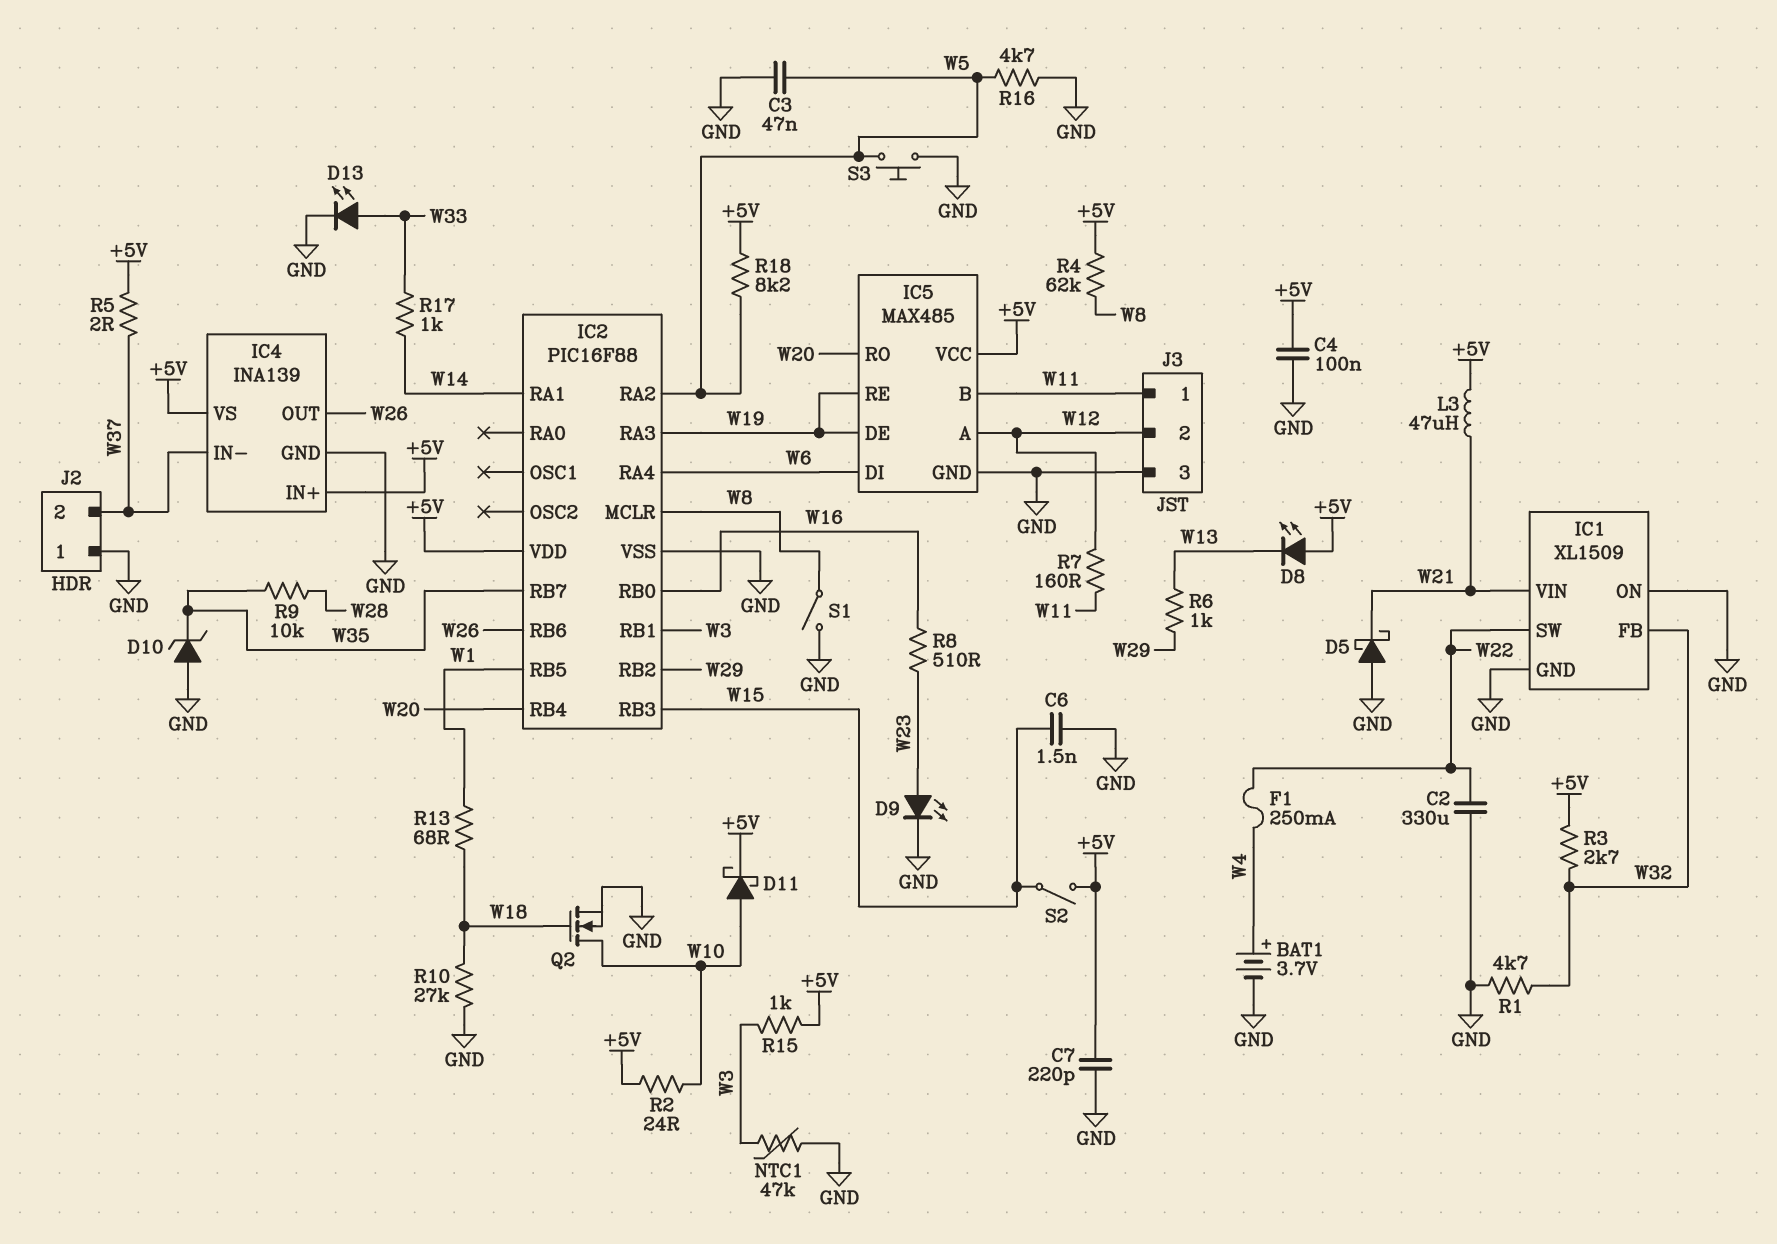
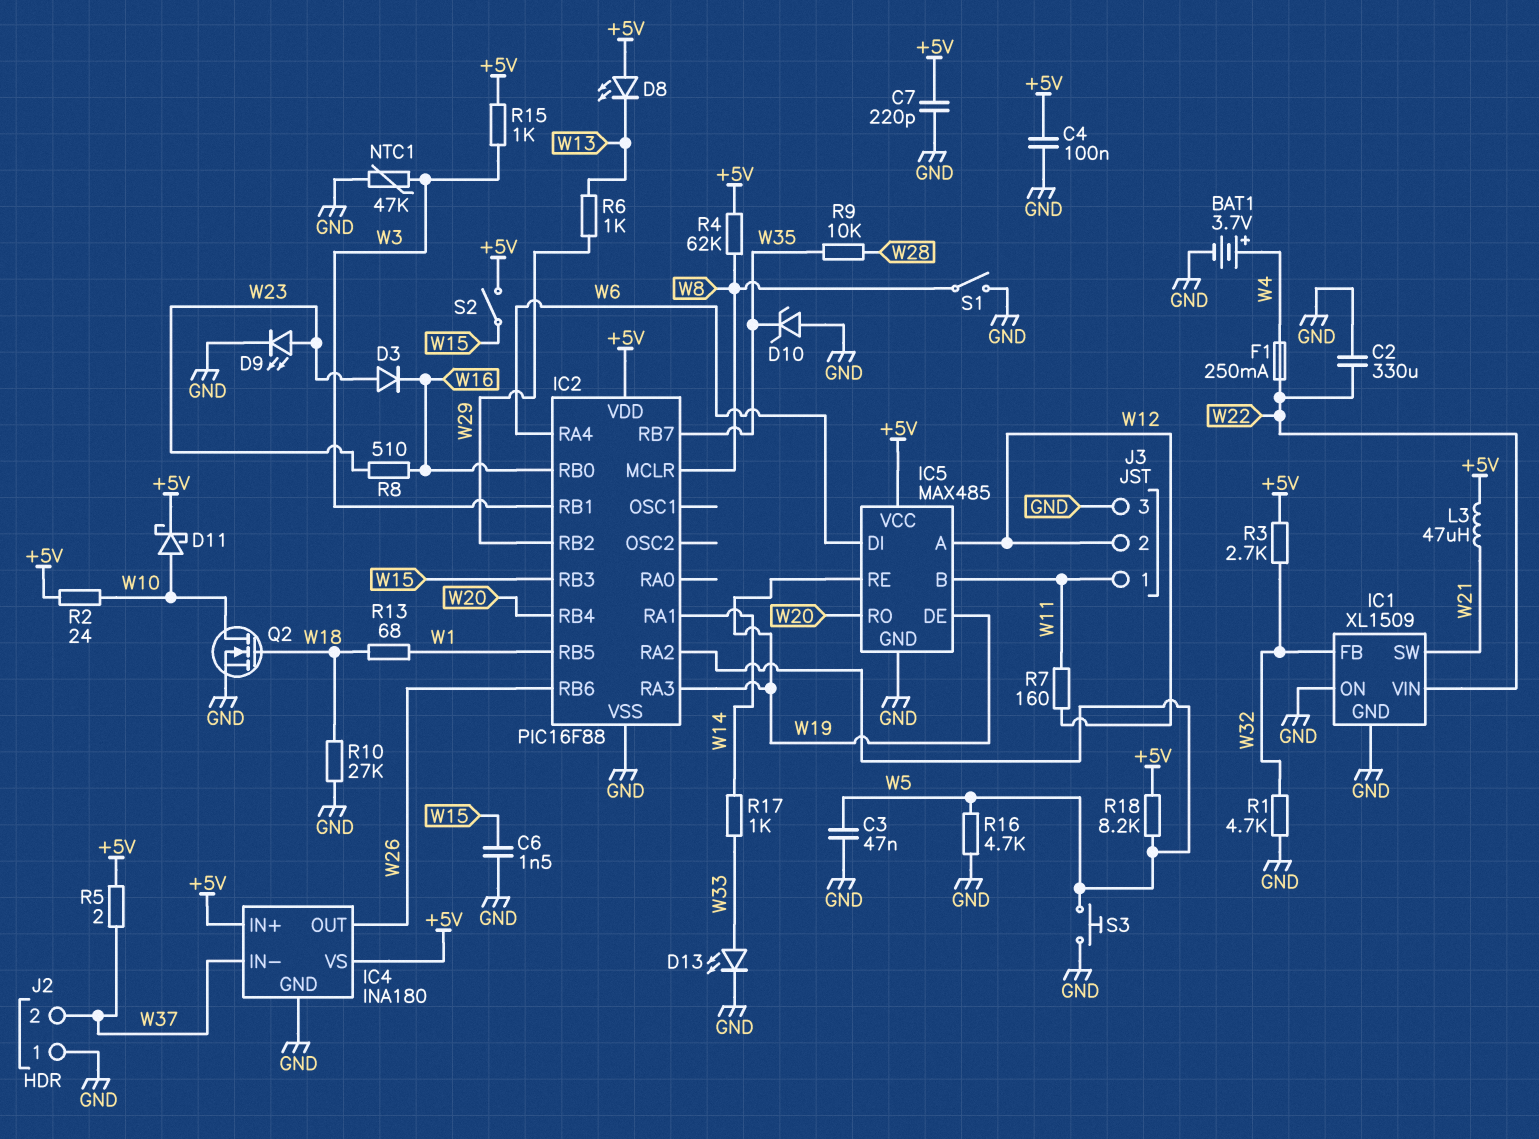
D3: none -> diode (A W23, K W16)
D5: schottky (A GND, K W21) -> none
IC1 pin SW: W22 -> W21
IC1 pin VIN: W21 -> W22
IC4: INA139 -> INA180

